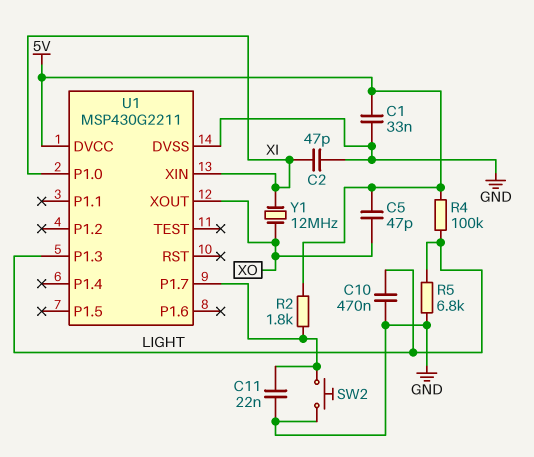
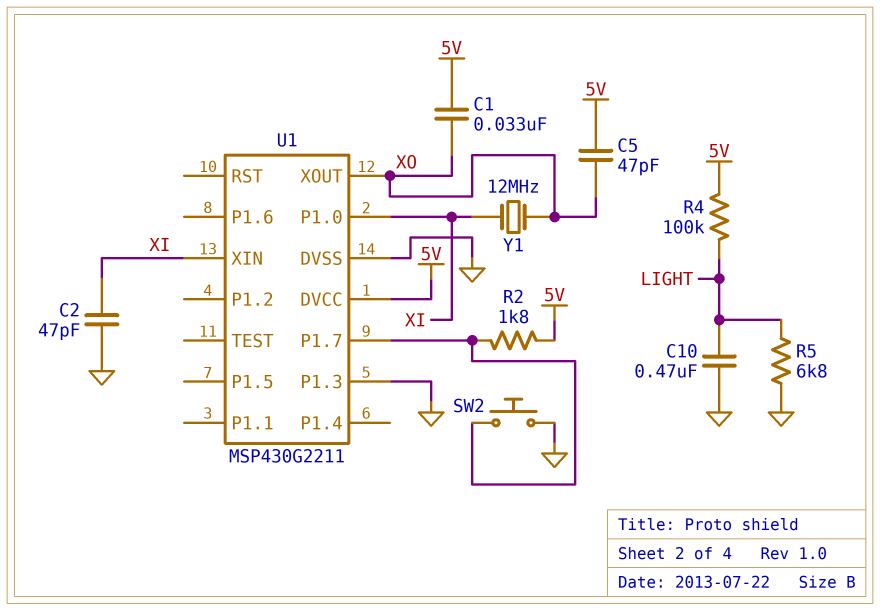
C1: 33nF (5V, GND) -> 33nF (5V, XO)
C11: 22nF (GND, U1/P1.7) -> none
U1 pin P1.3: LIGHT -> GND

